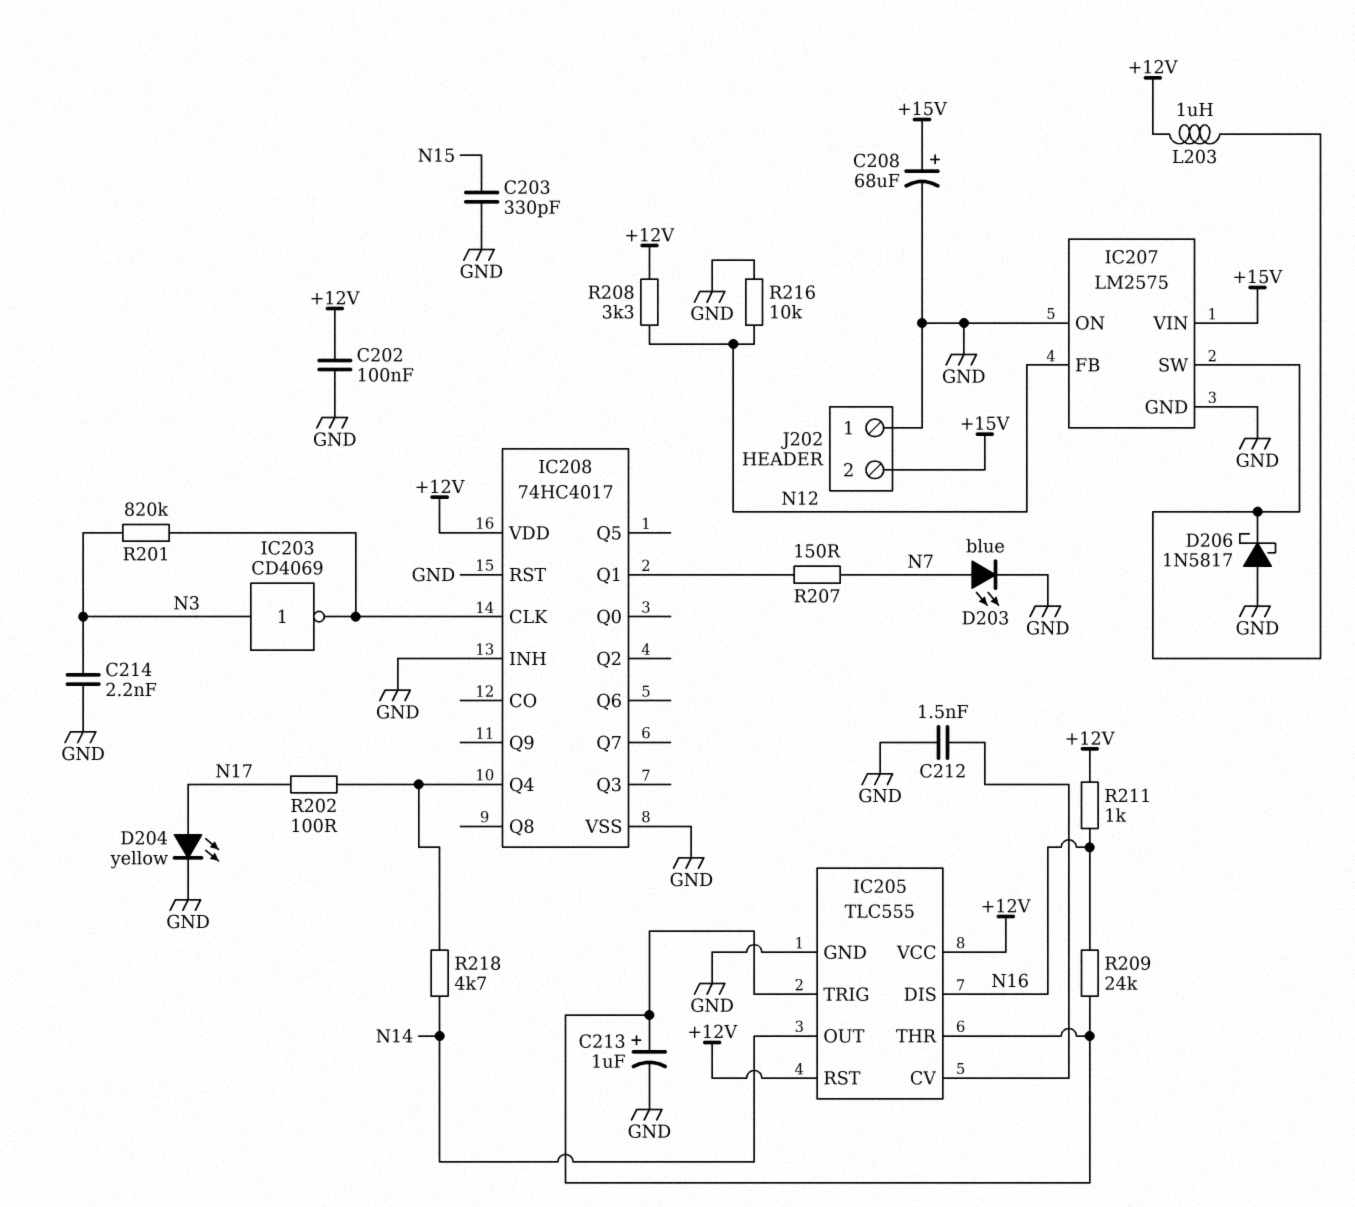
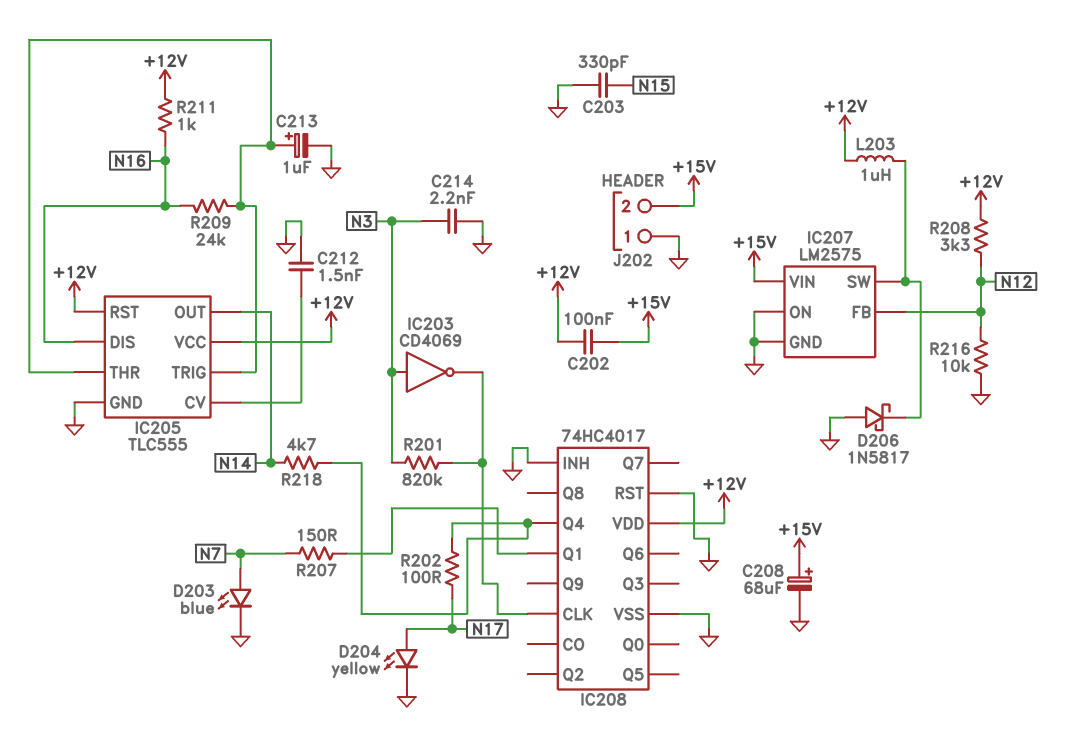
C202: 100nF (+12V, GND) -> 100nF (+12V, +15V)

